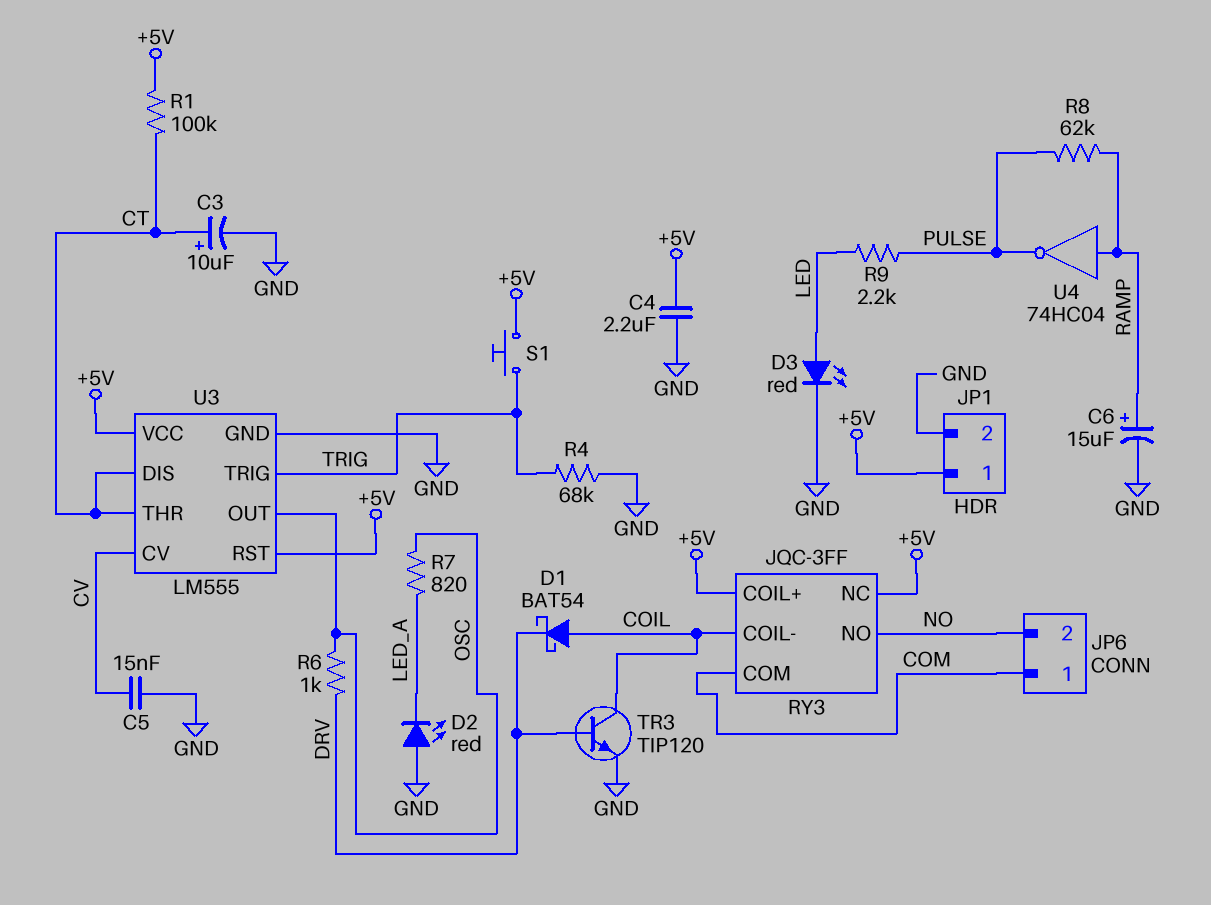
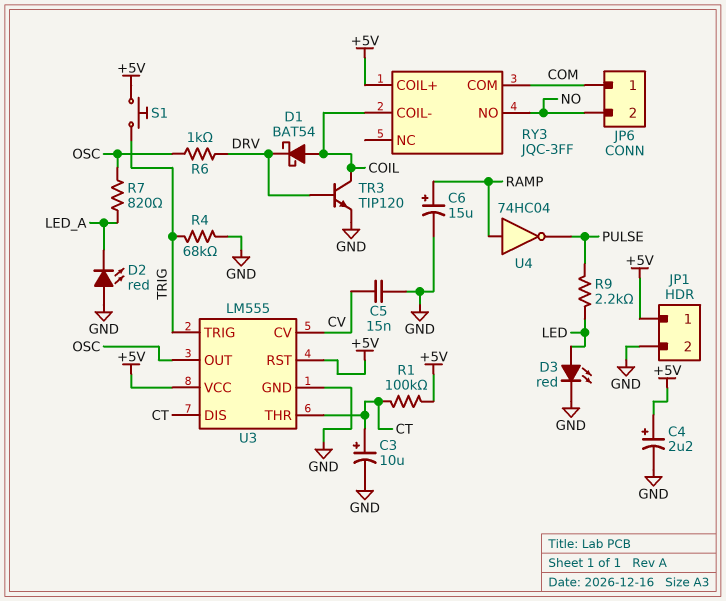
C4: 2.2uF (+5V, GND) -> 2.2uF (plus +5V, minus GND)
R8: 62k (PULSE, RAMP) -> none
RY3 pin NC: +5V -> none

